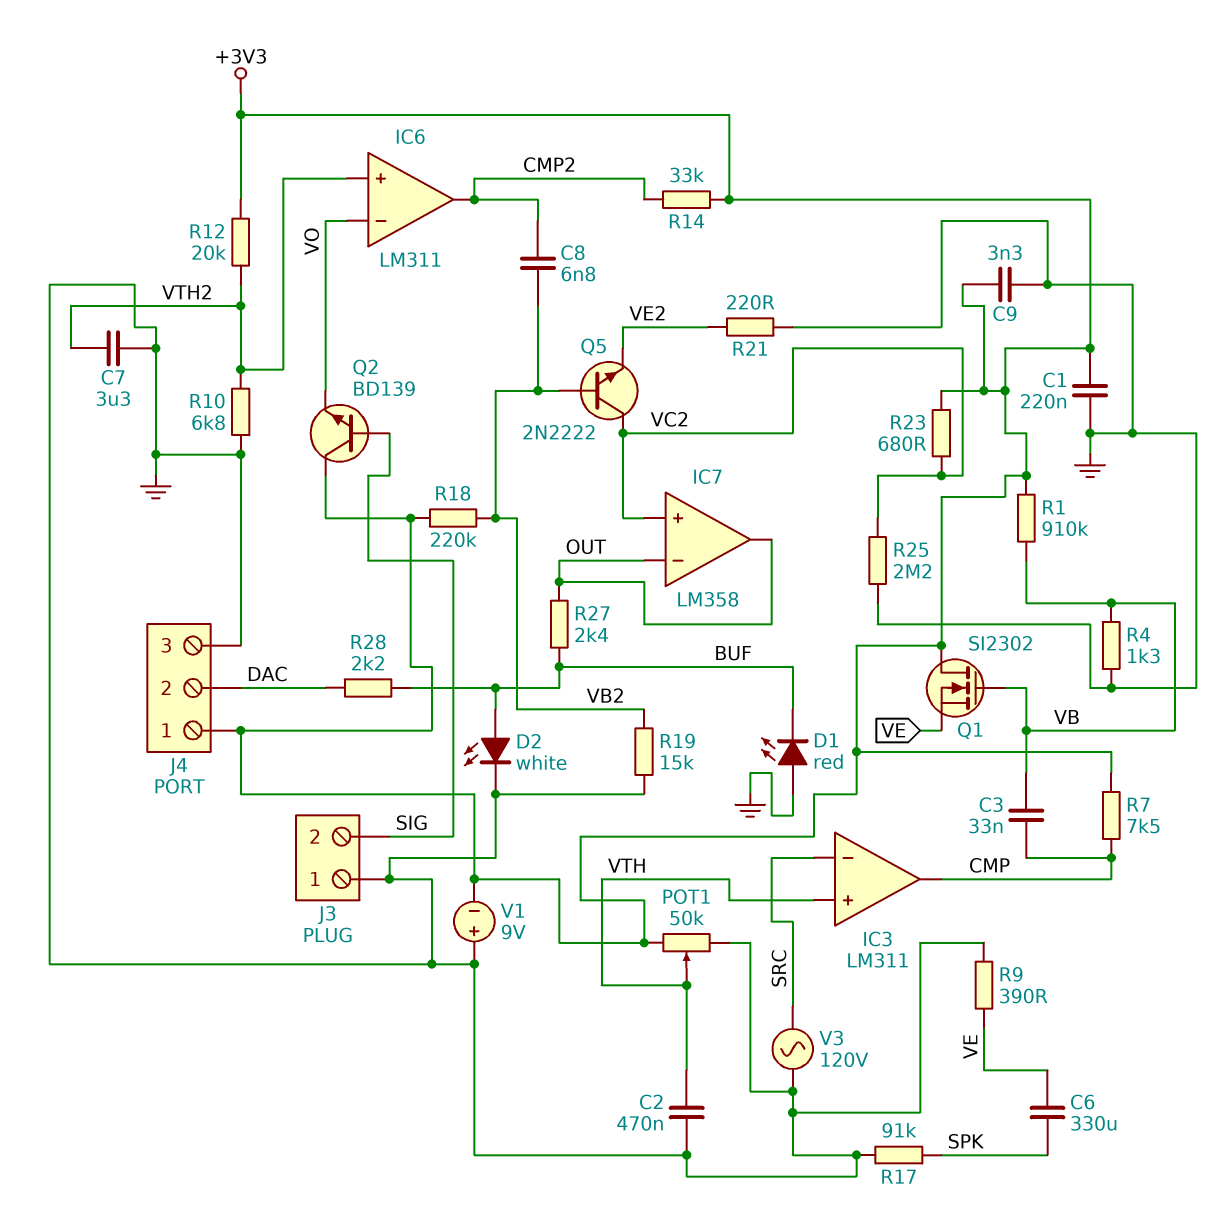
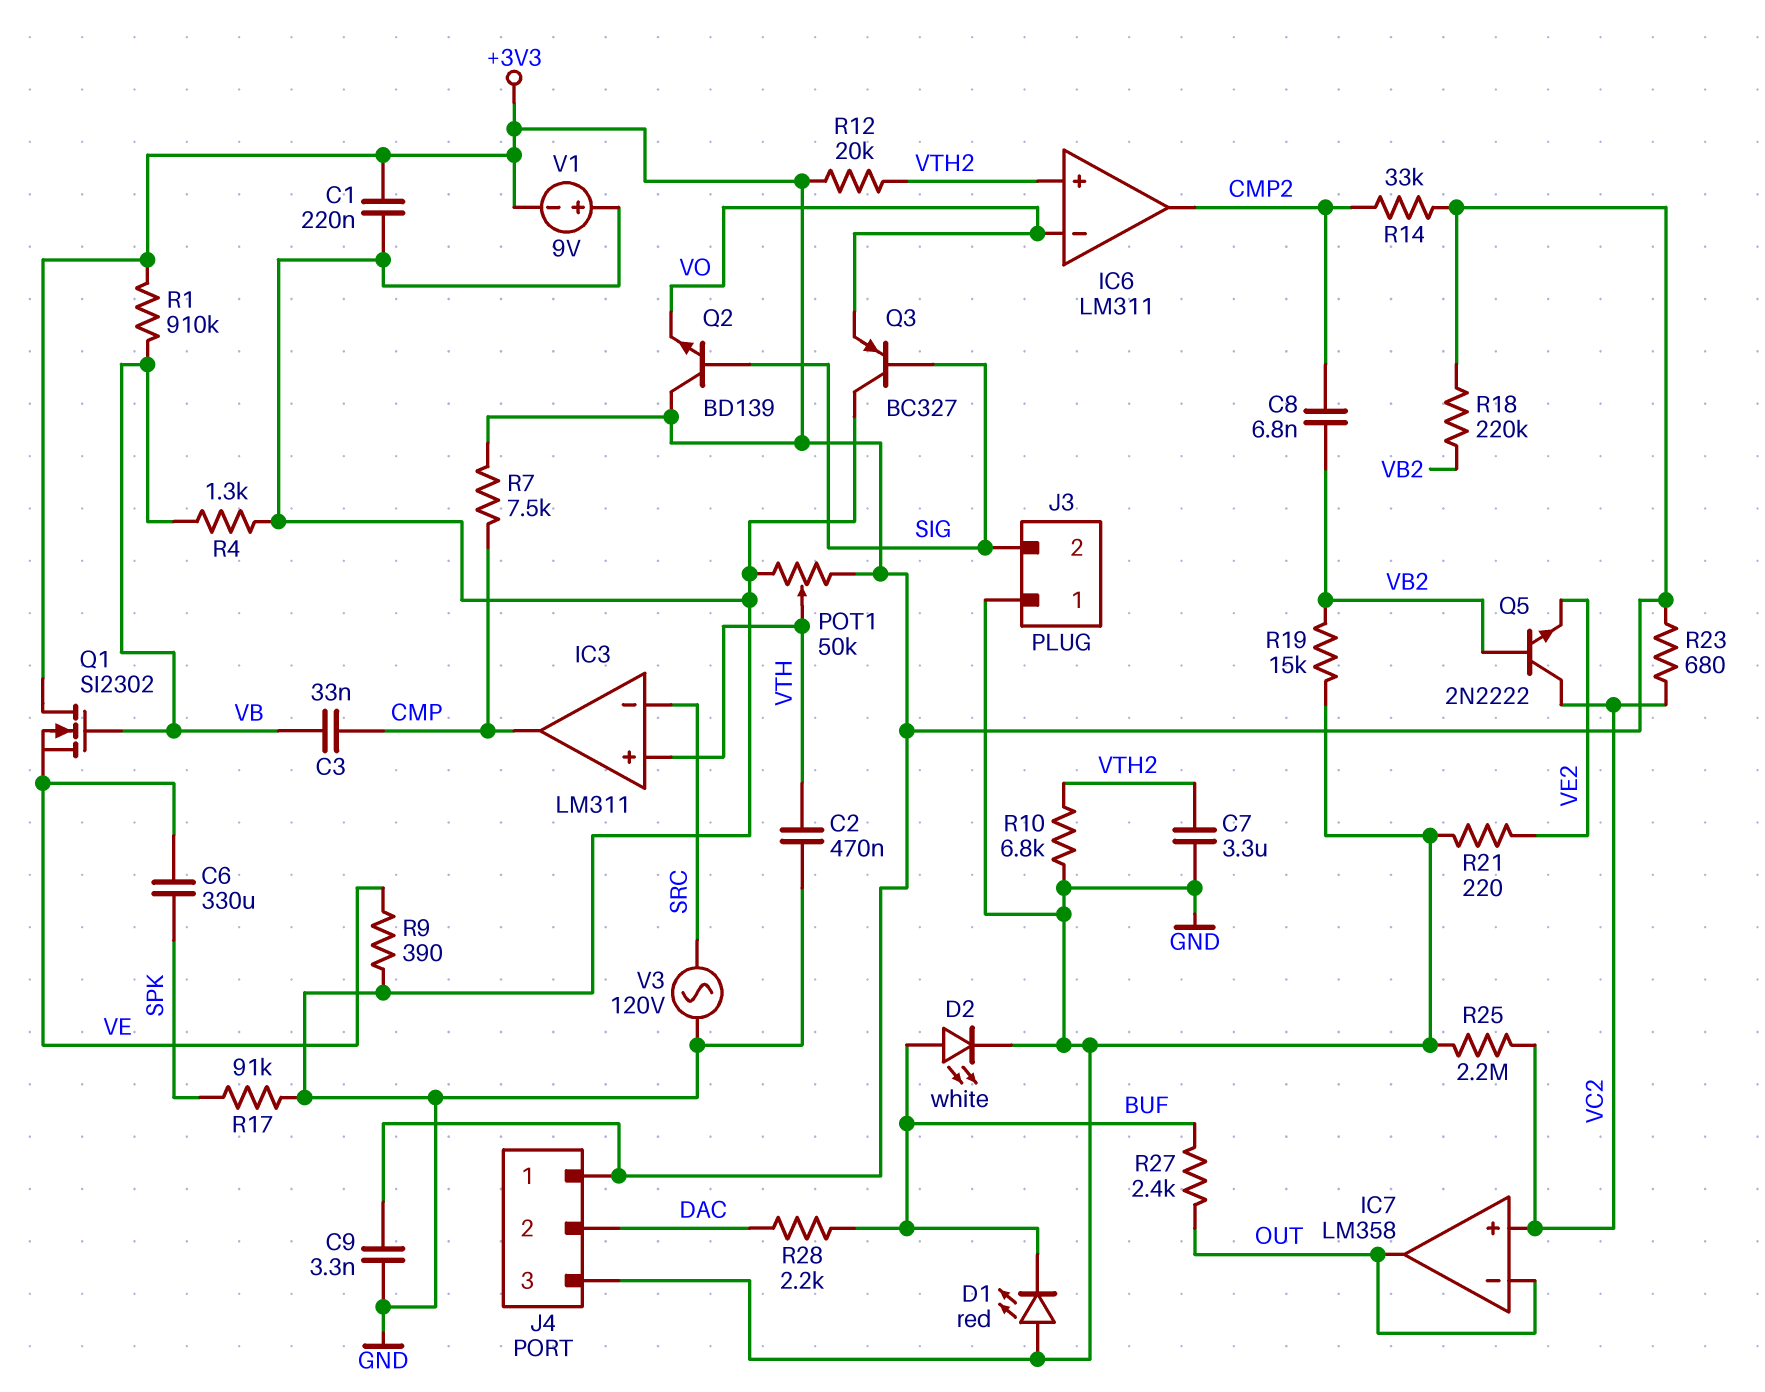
Q3: none -> PNP BC327 (B SIG, C GND, E VO)

